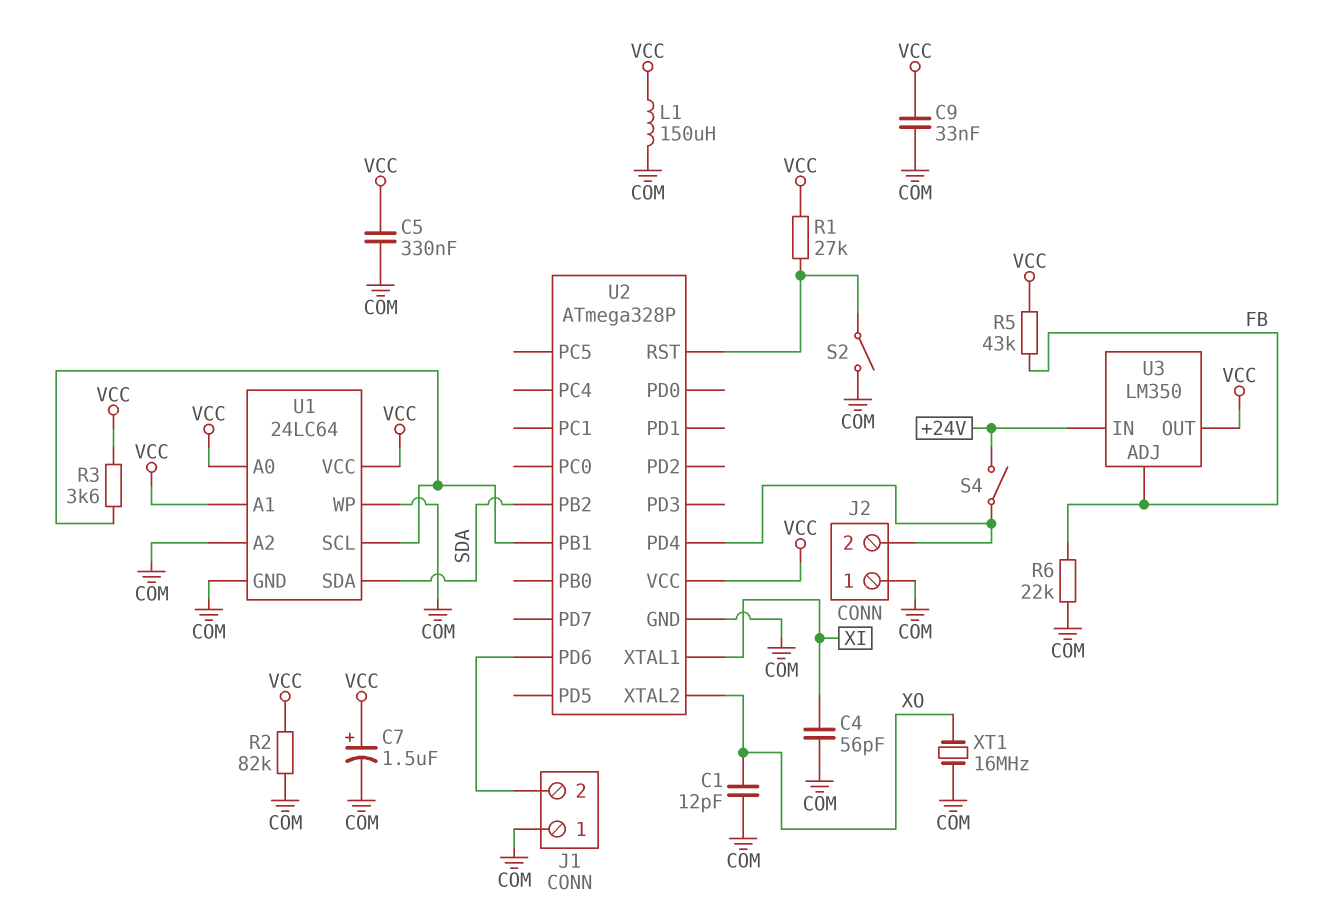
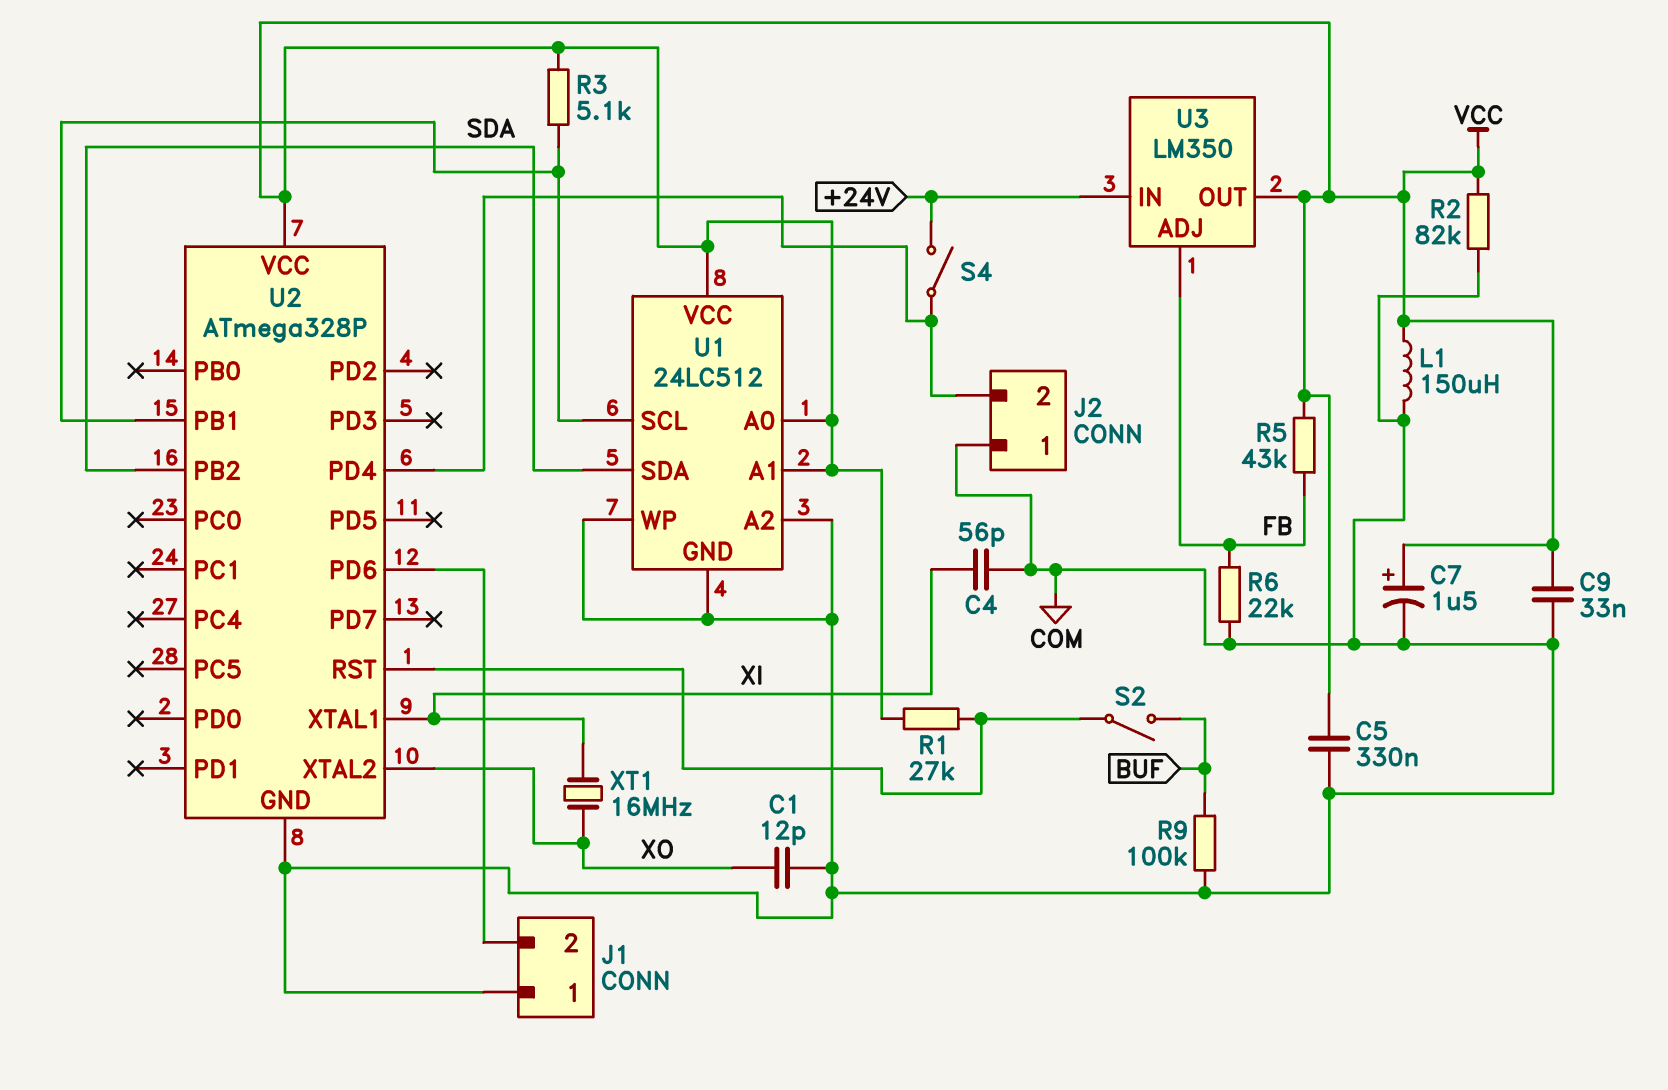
R3: 3.6k (U1/SCL, VCC) -> 5.1k (U1/SCL, VCC)
R9: none -> 100k (BUF, COM)
S2: switch (COM, U2/RST) -> switch (BUF, U2/RST)
U1: 24LC64 -> 24LC512
XT1: 16MHz (COM, XO) -> 16MHz (XI, XO)

